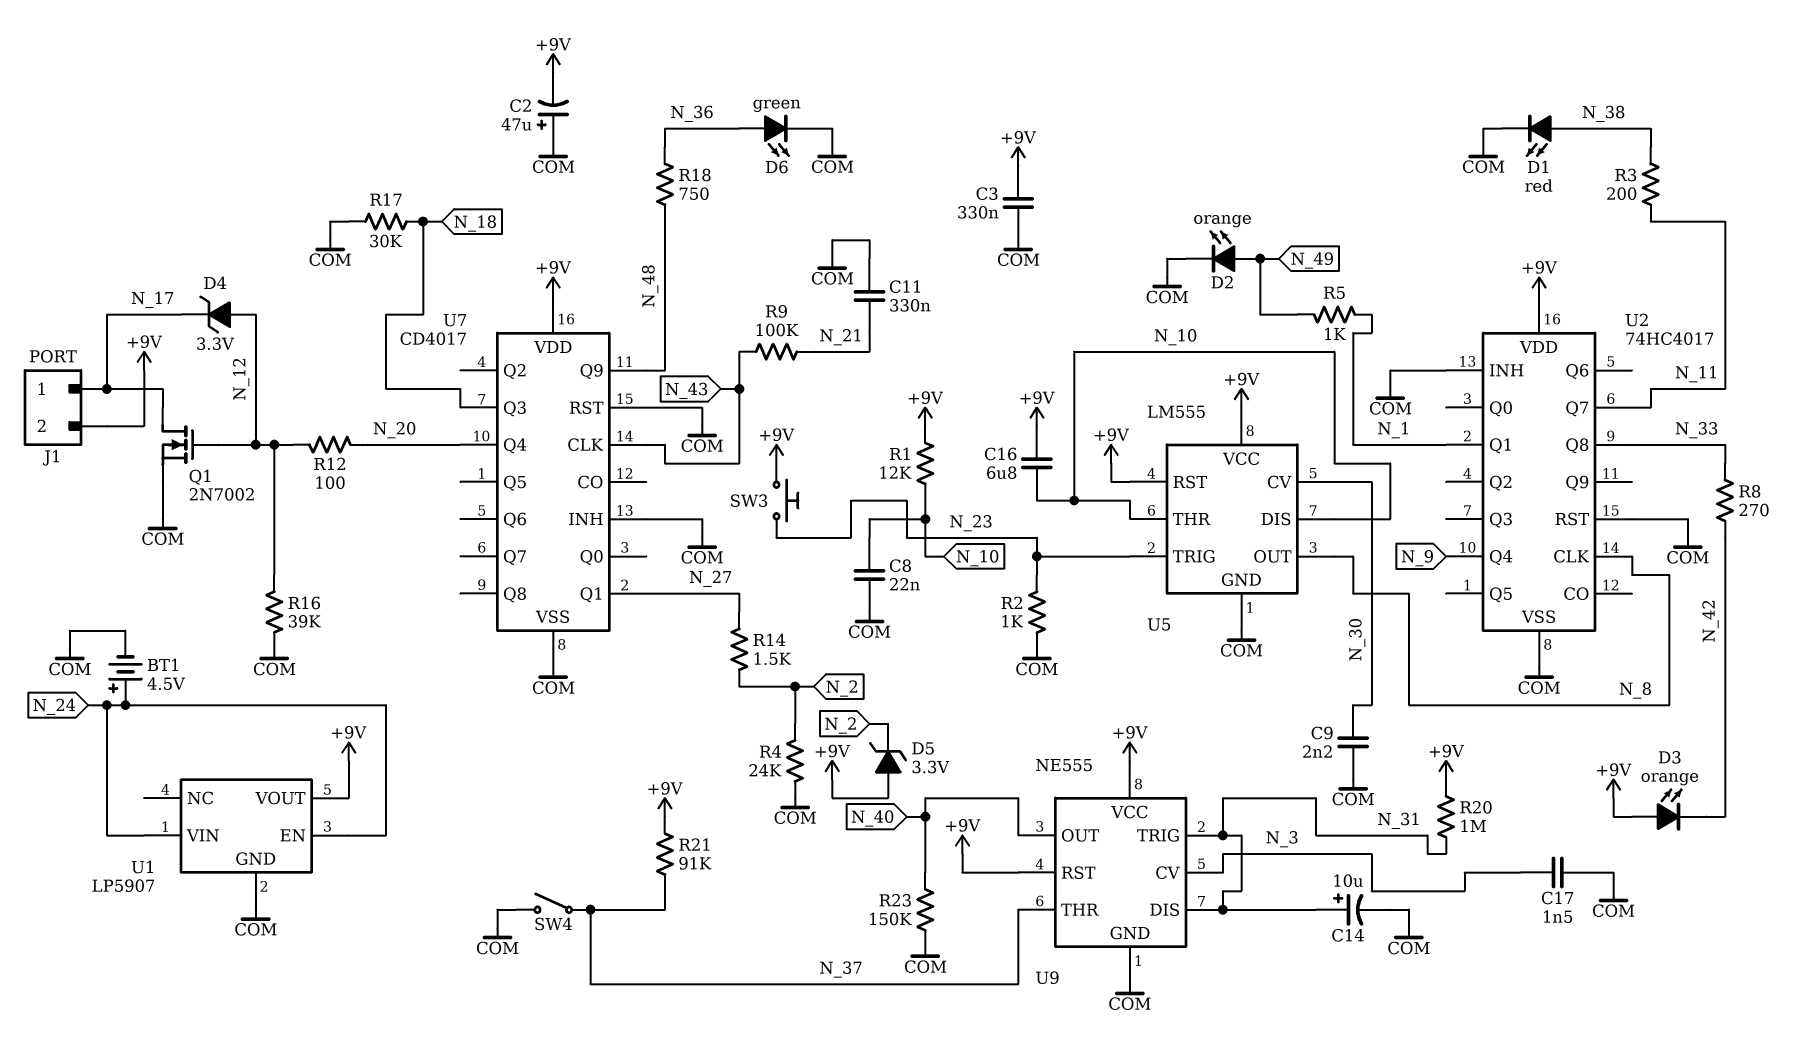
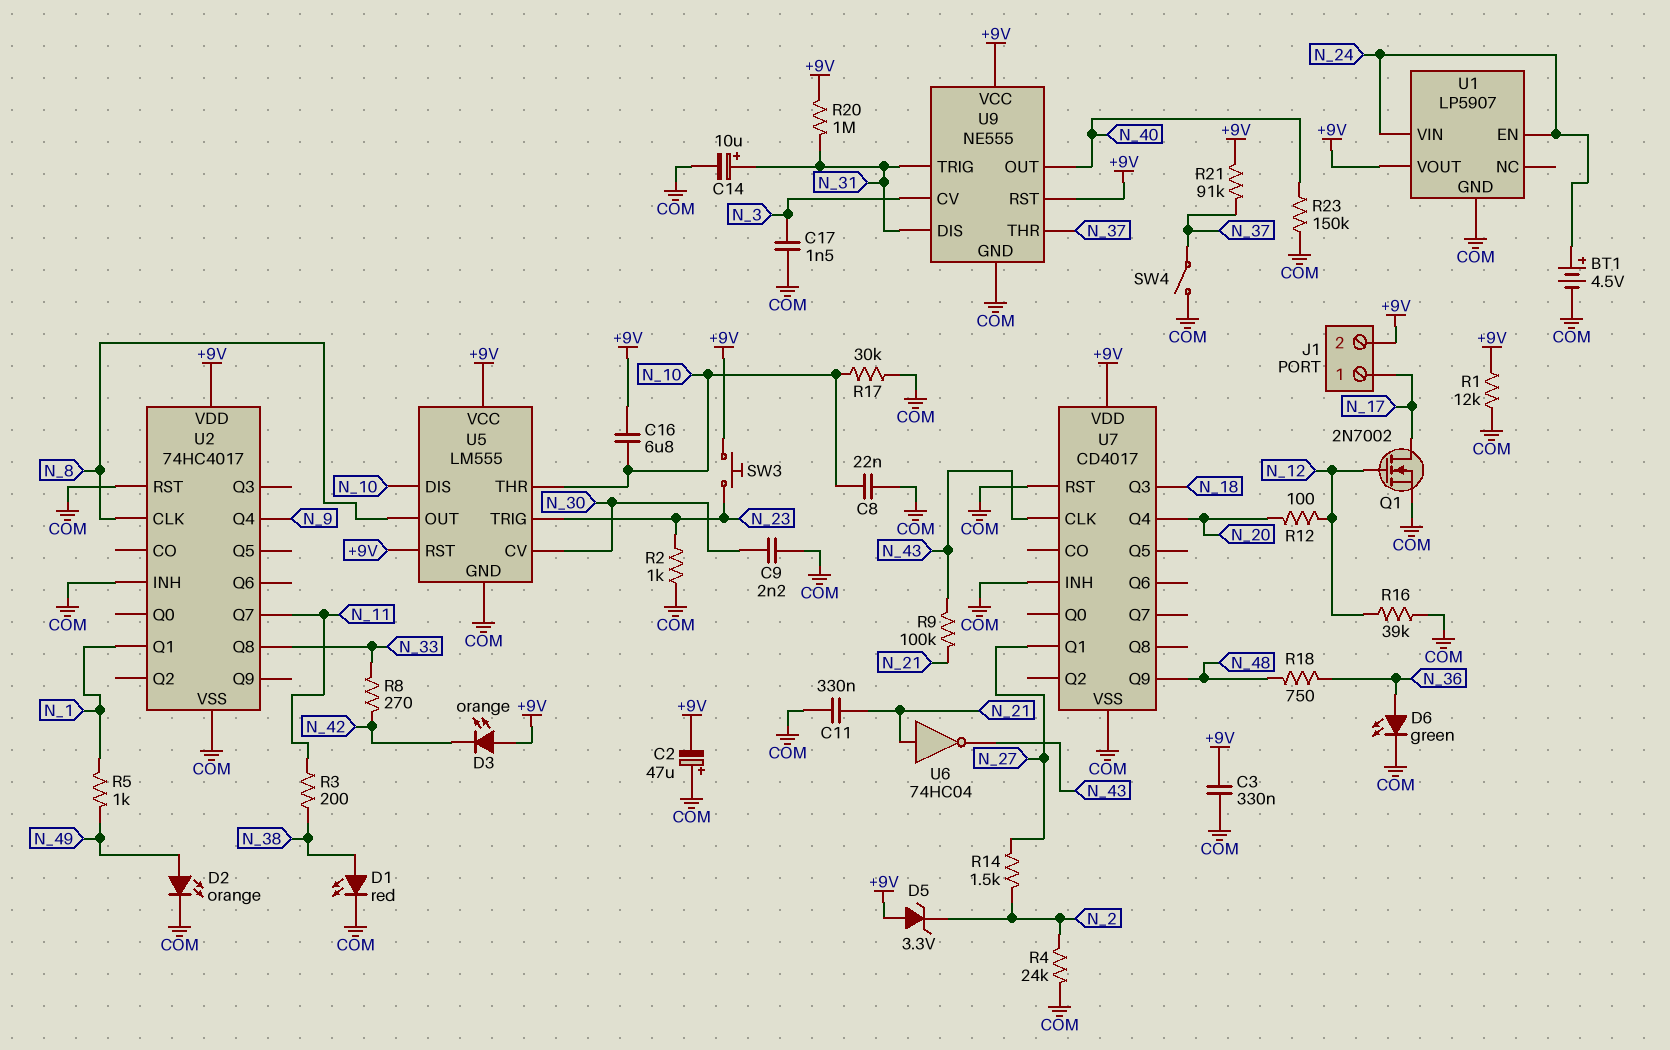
D4: zener 3.3V (A N_12, K N_17) -> none
R1: 12k (+9V, N_10) -> 12k (+9V, COM)
R17: 30k (COM, N_18) -> 30k (COM, N_10)
U6: none -> NOT 74HC04 (in N_21, out N_43)

